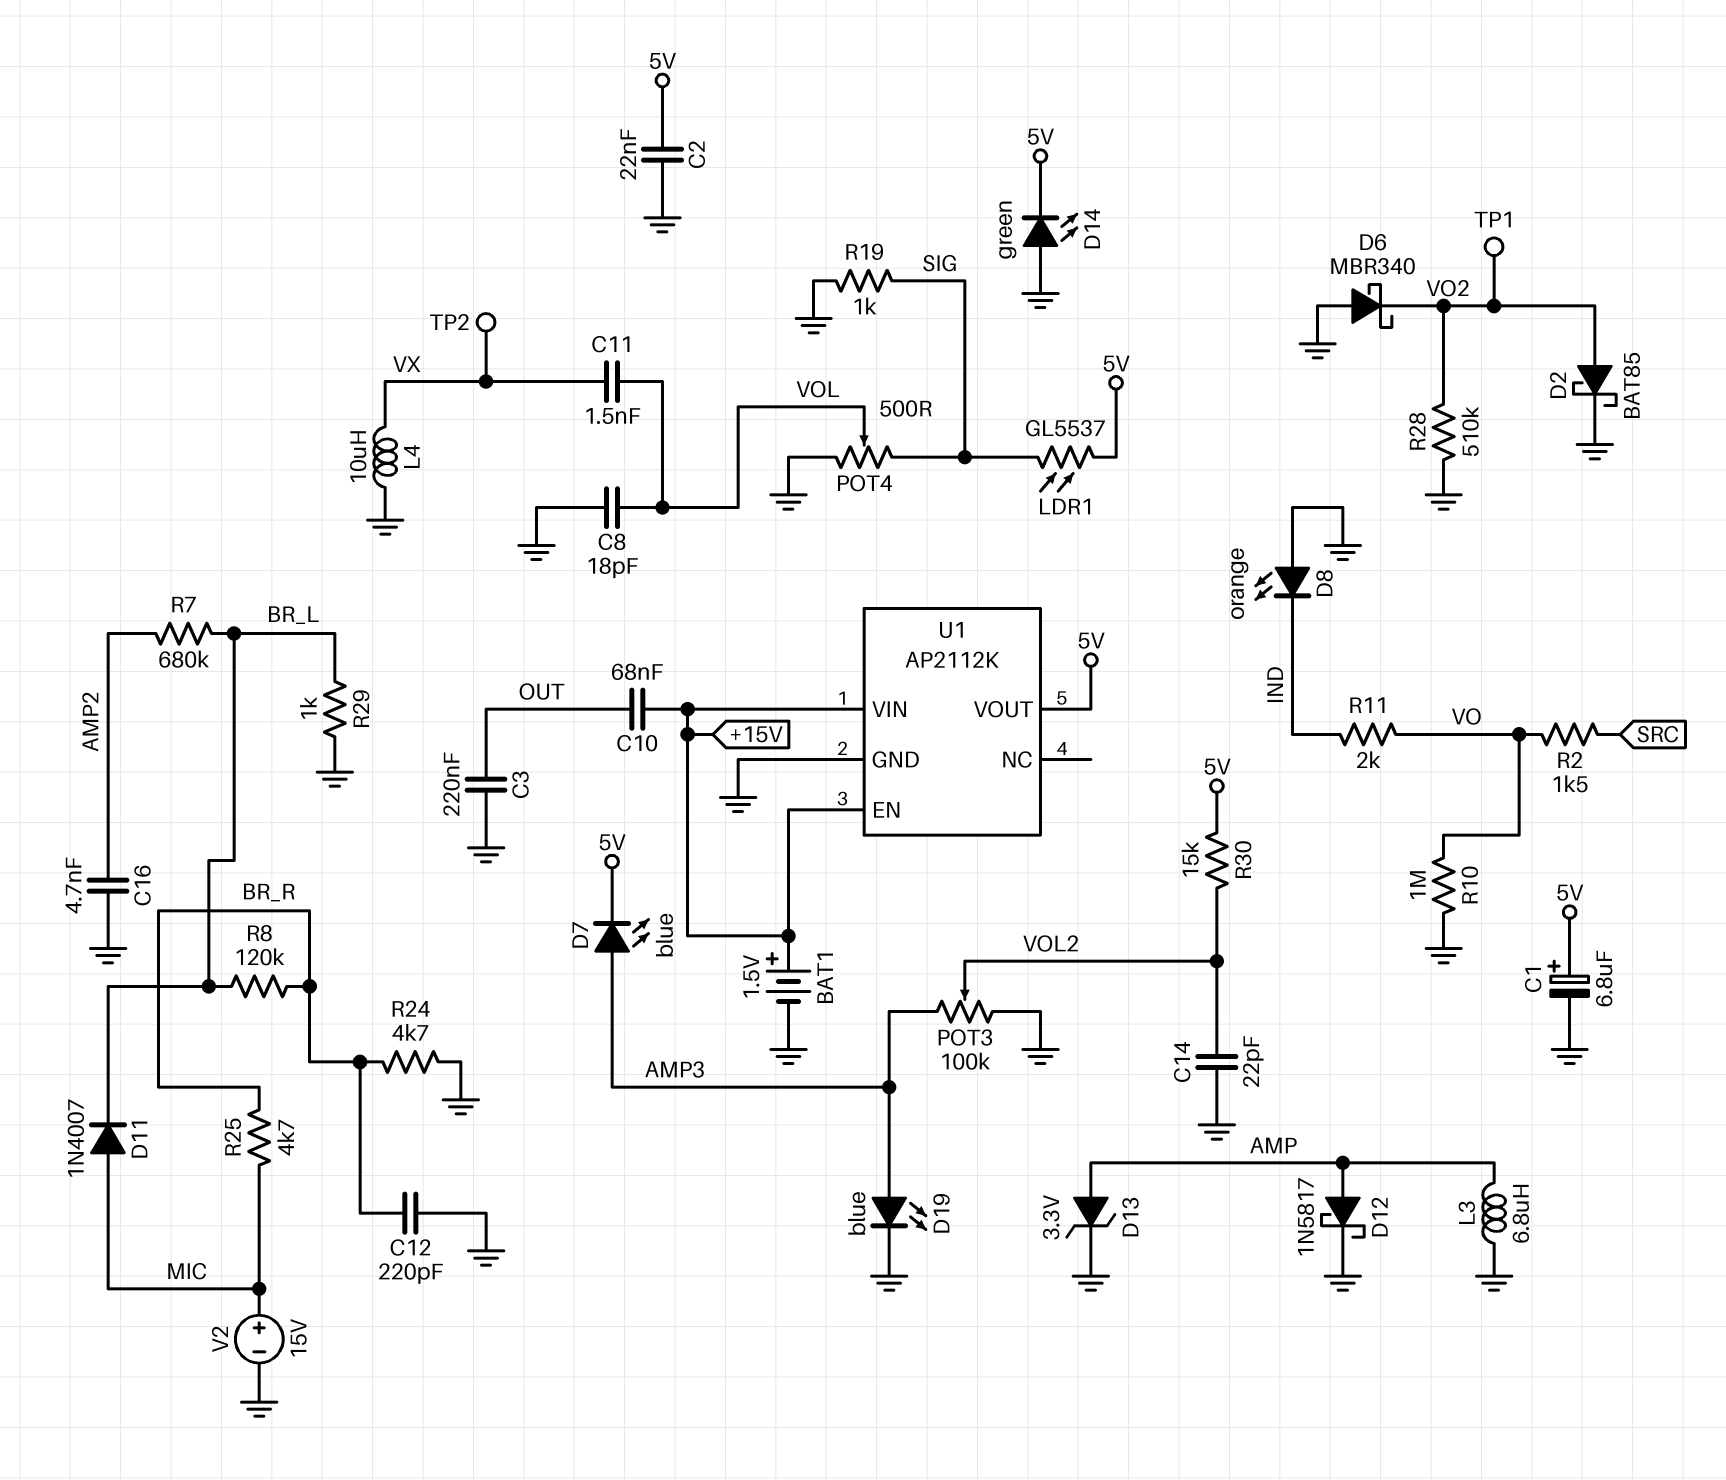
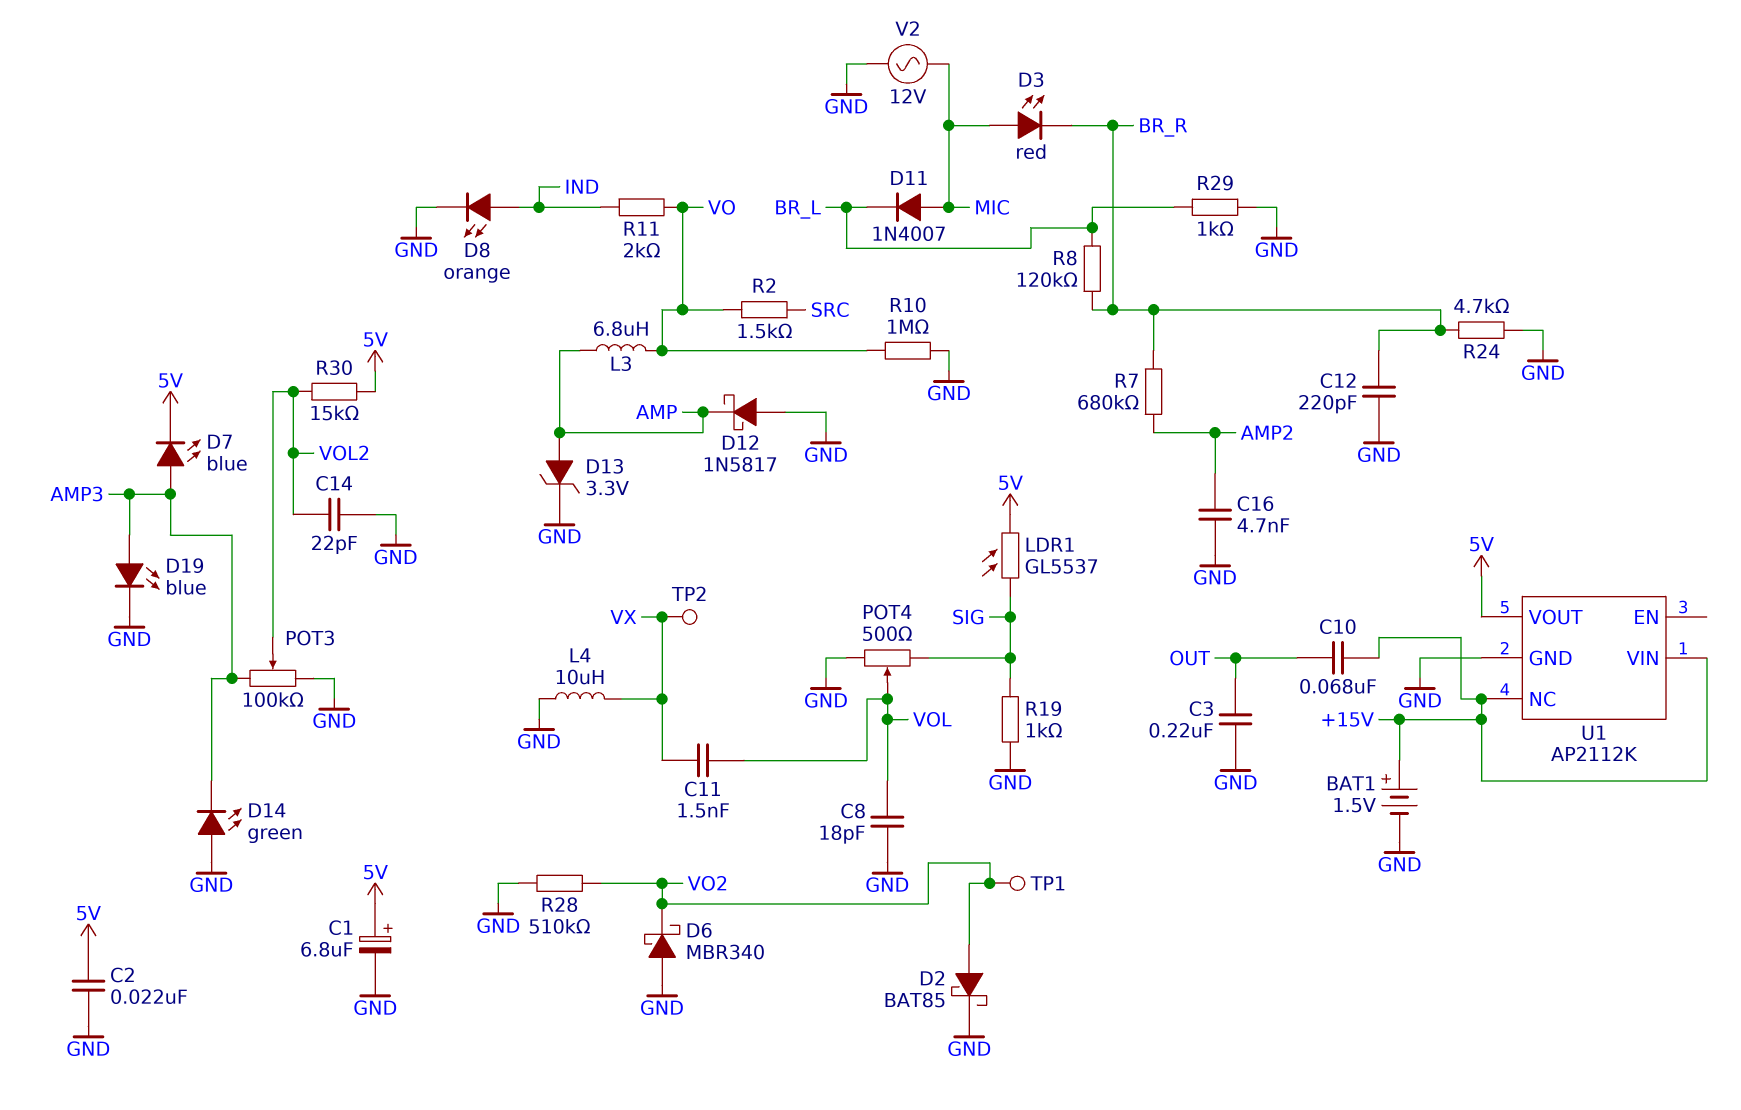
D3: none -> LED red (A MIC, K BR_R)
D8: LED orange (A GND, K IND) -> LED orange (A IND, K GND)
D12: schottky 1N5817 (A AMP, K GND) -> schottky 1N5817 (A GND, K AMP)
D14: LED green (A GND, K 5V) -> LED green (A GND, K AMP3)
L3: 6.8uH (AMP, GND) -> 6.8uH (AMP, VO)
R7: 680k (AMP2, BR_L) -> 680k (AMP2, BR_R)
R25: 4.7k (BR_R, MIC) -> none
U1 pin EN: +15V -> none
U1 pin NC: none -> +15V
V2: 15V (plus MIC, minus GND) -> AC 12V (GND, MIC)

